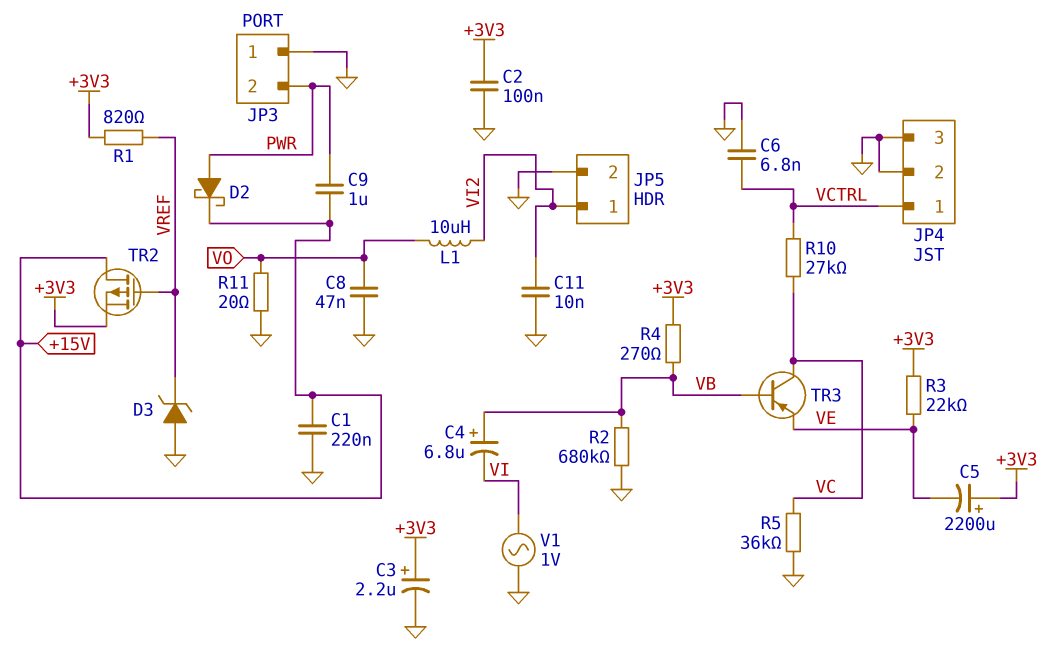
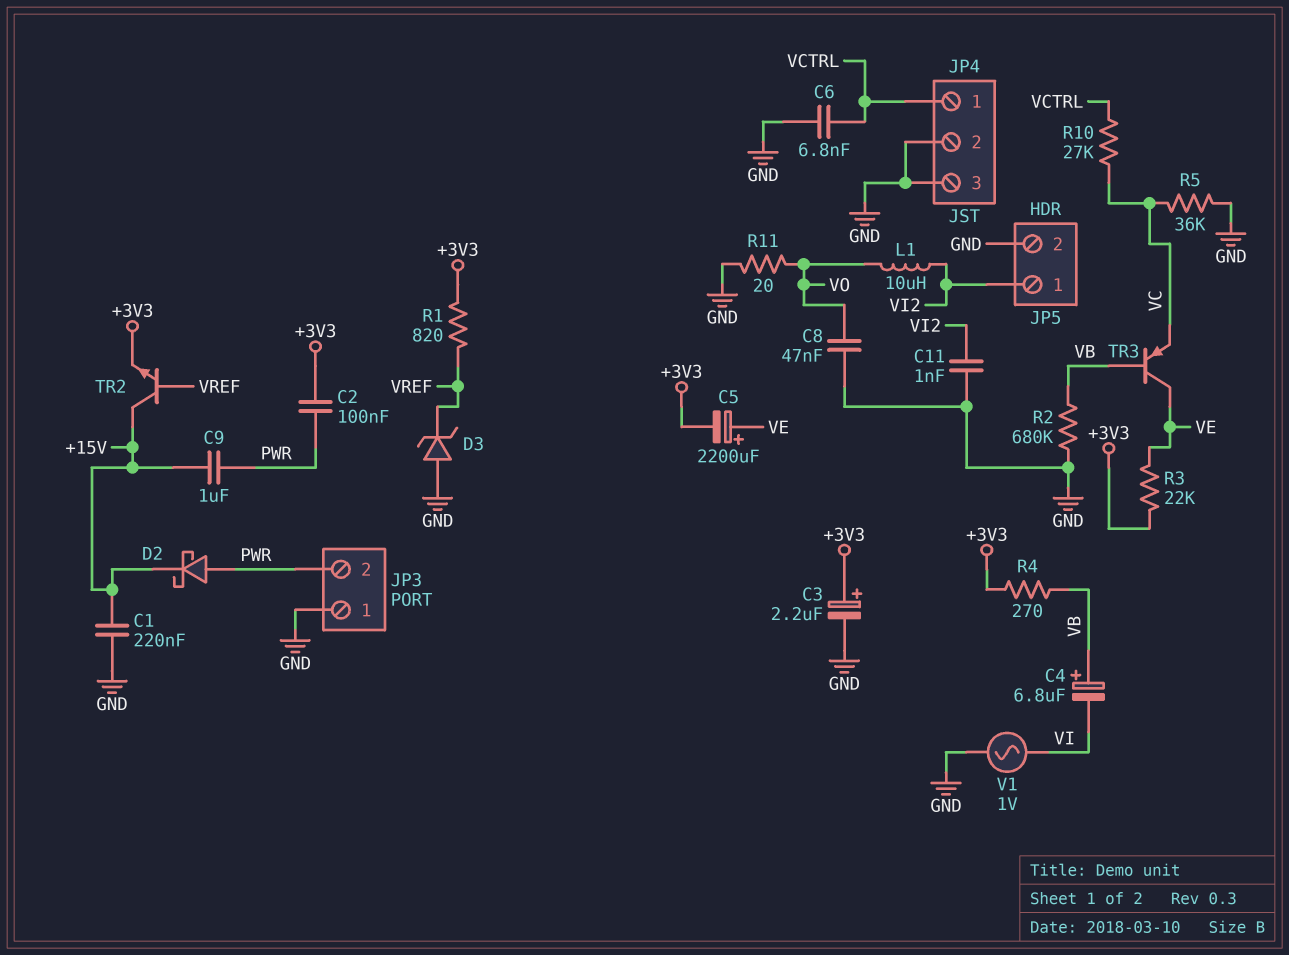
C2: 100nF (+3V3, GND) -> 100nF (+3V3, PWR)
C5: 2200uF (plus +3V3, minus VE) -> 2200uF (plus VE, minus +3V3)
C11: 10nF (GND, VI2) -> 1nF (GND, VI2)
TR2: PMOS (G VREF, D +15V, S +3V3) -> NPN (B VREF, C +15V, E +3V3)
TR3: PNP (B VB, C VC, E VE) -> PNP (B VB, C VE, E VC)

